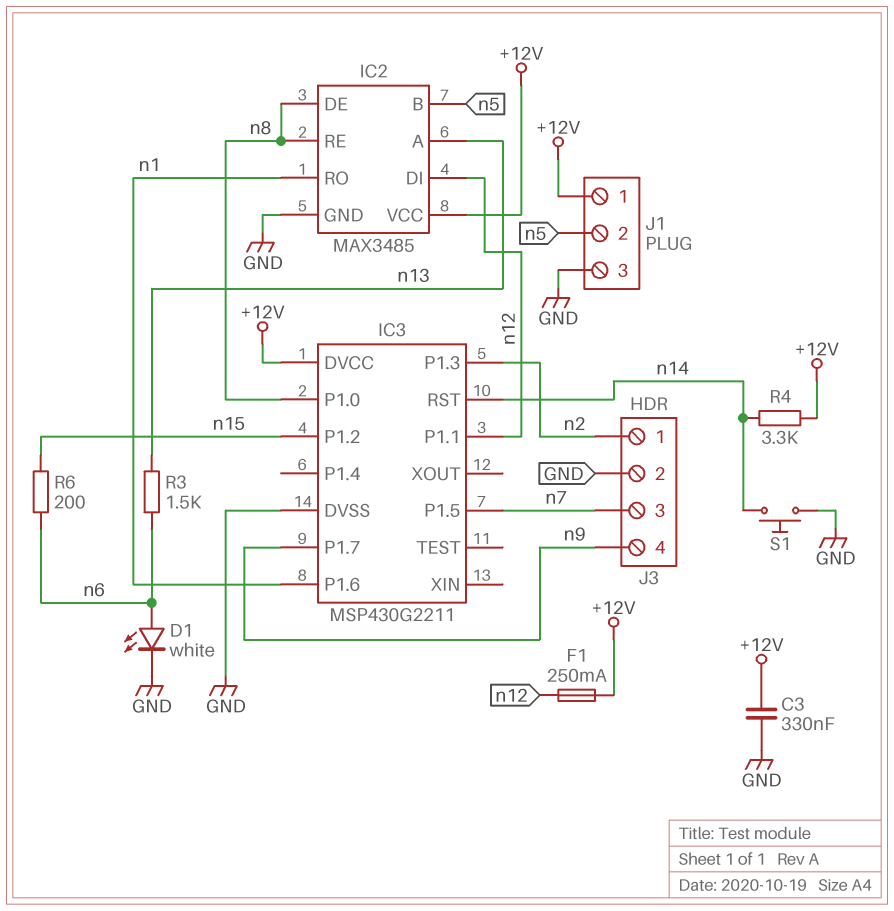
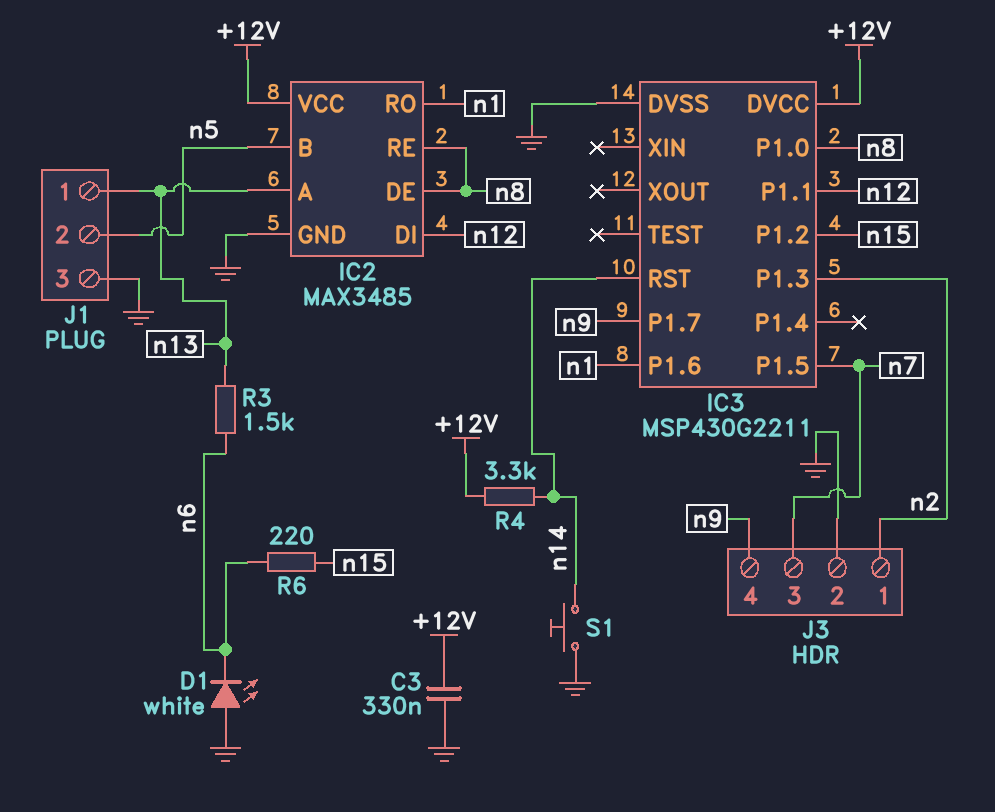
D1: LED white (A n6, K GND) -> LED white (A GND, K n6)
F1: 250mA (+12V, n12) -> none
J1 pin 1: +12V -> n13
R6: 200 (n6, n15) -> 220 (n6, n15)

